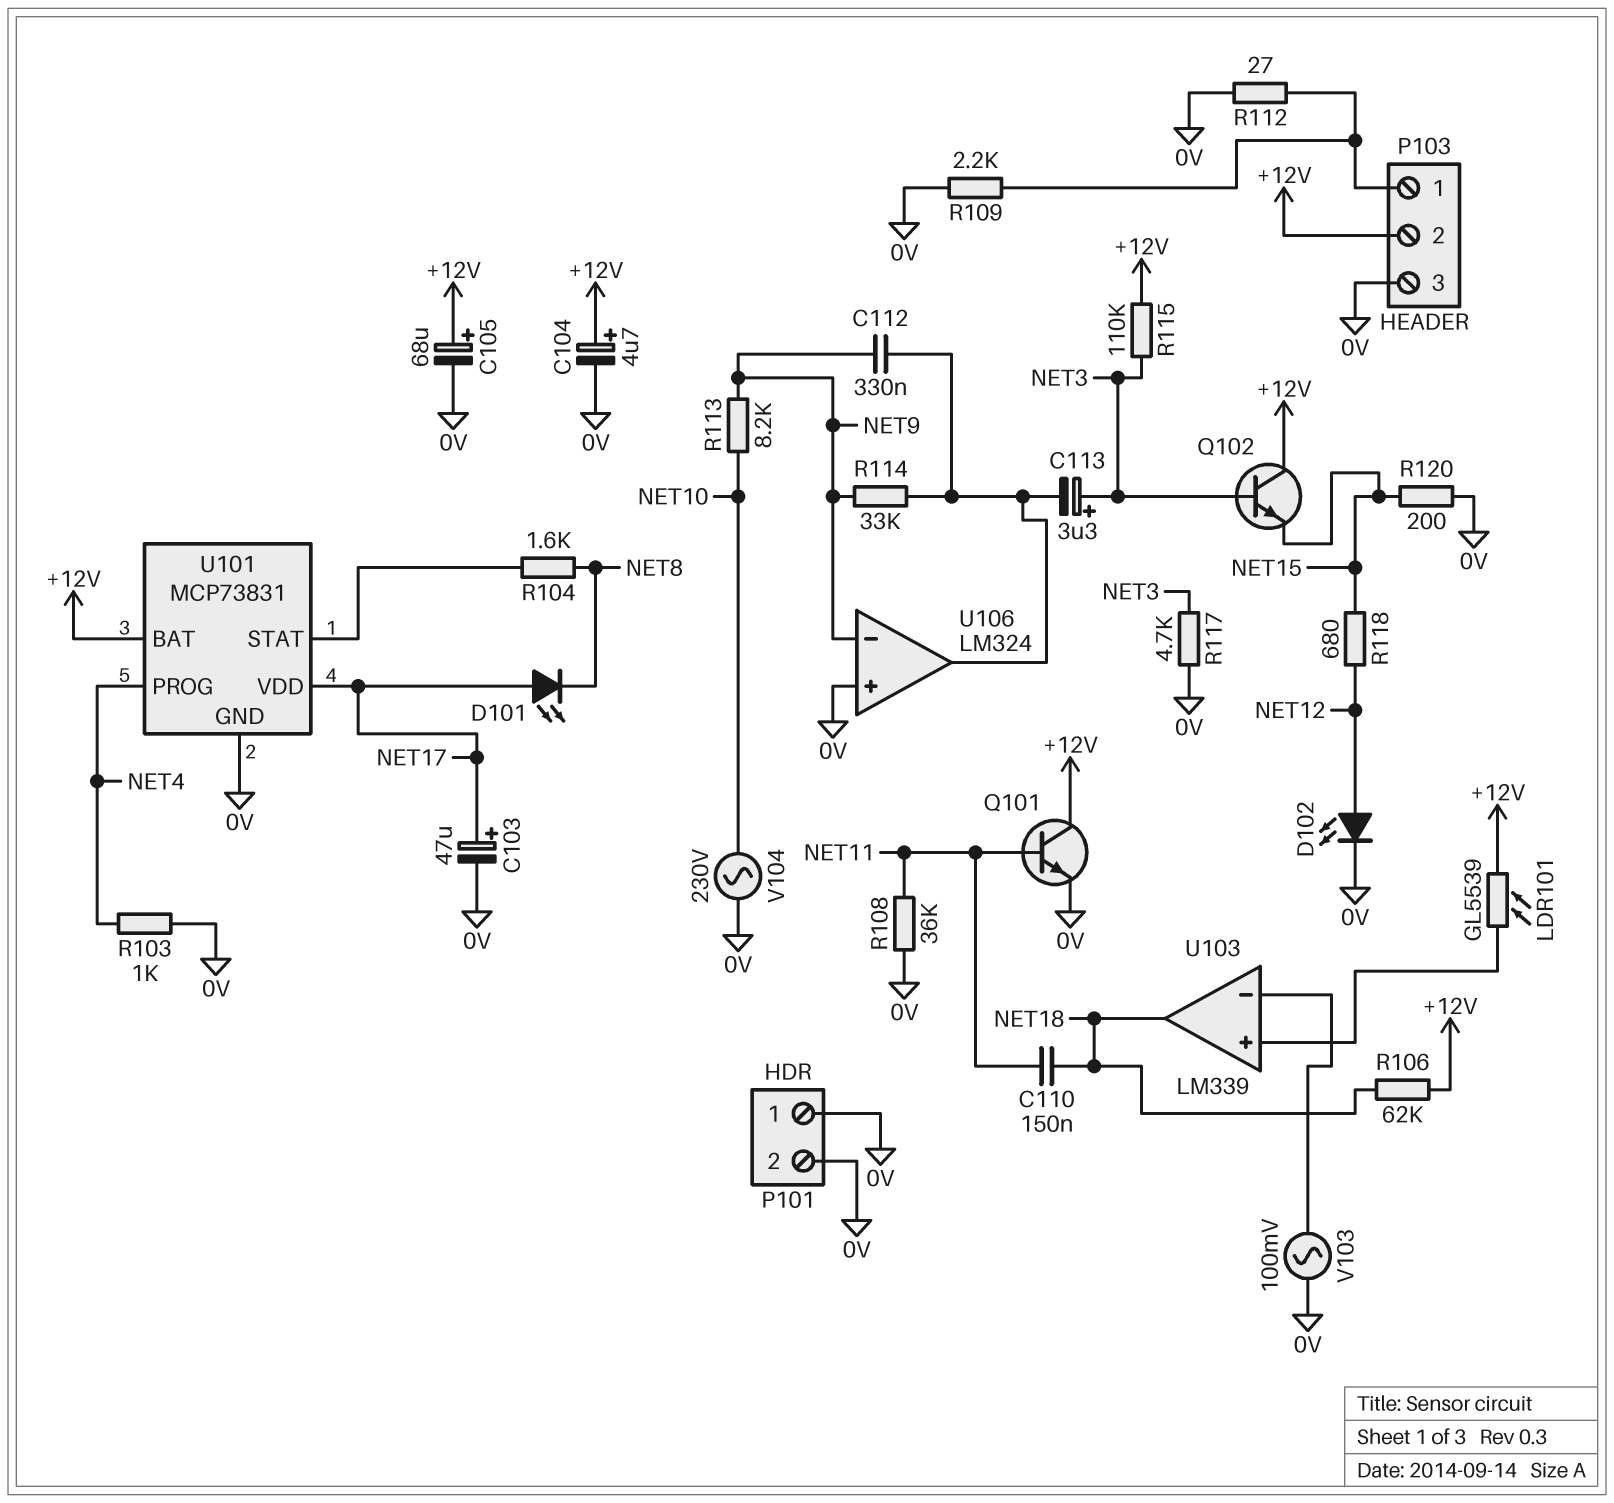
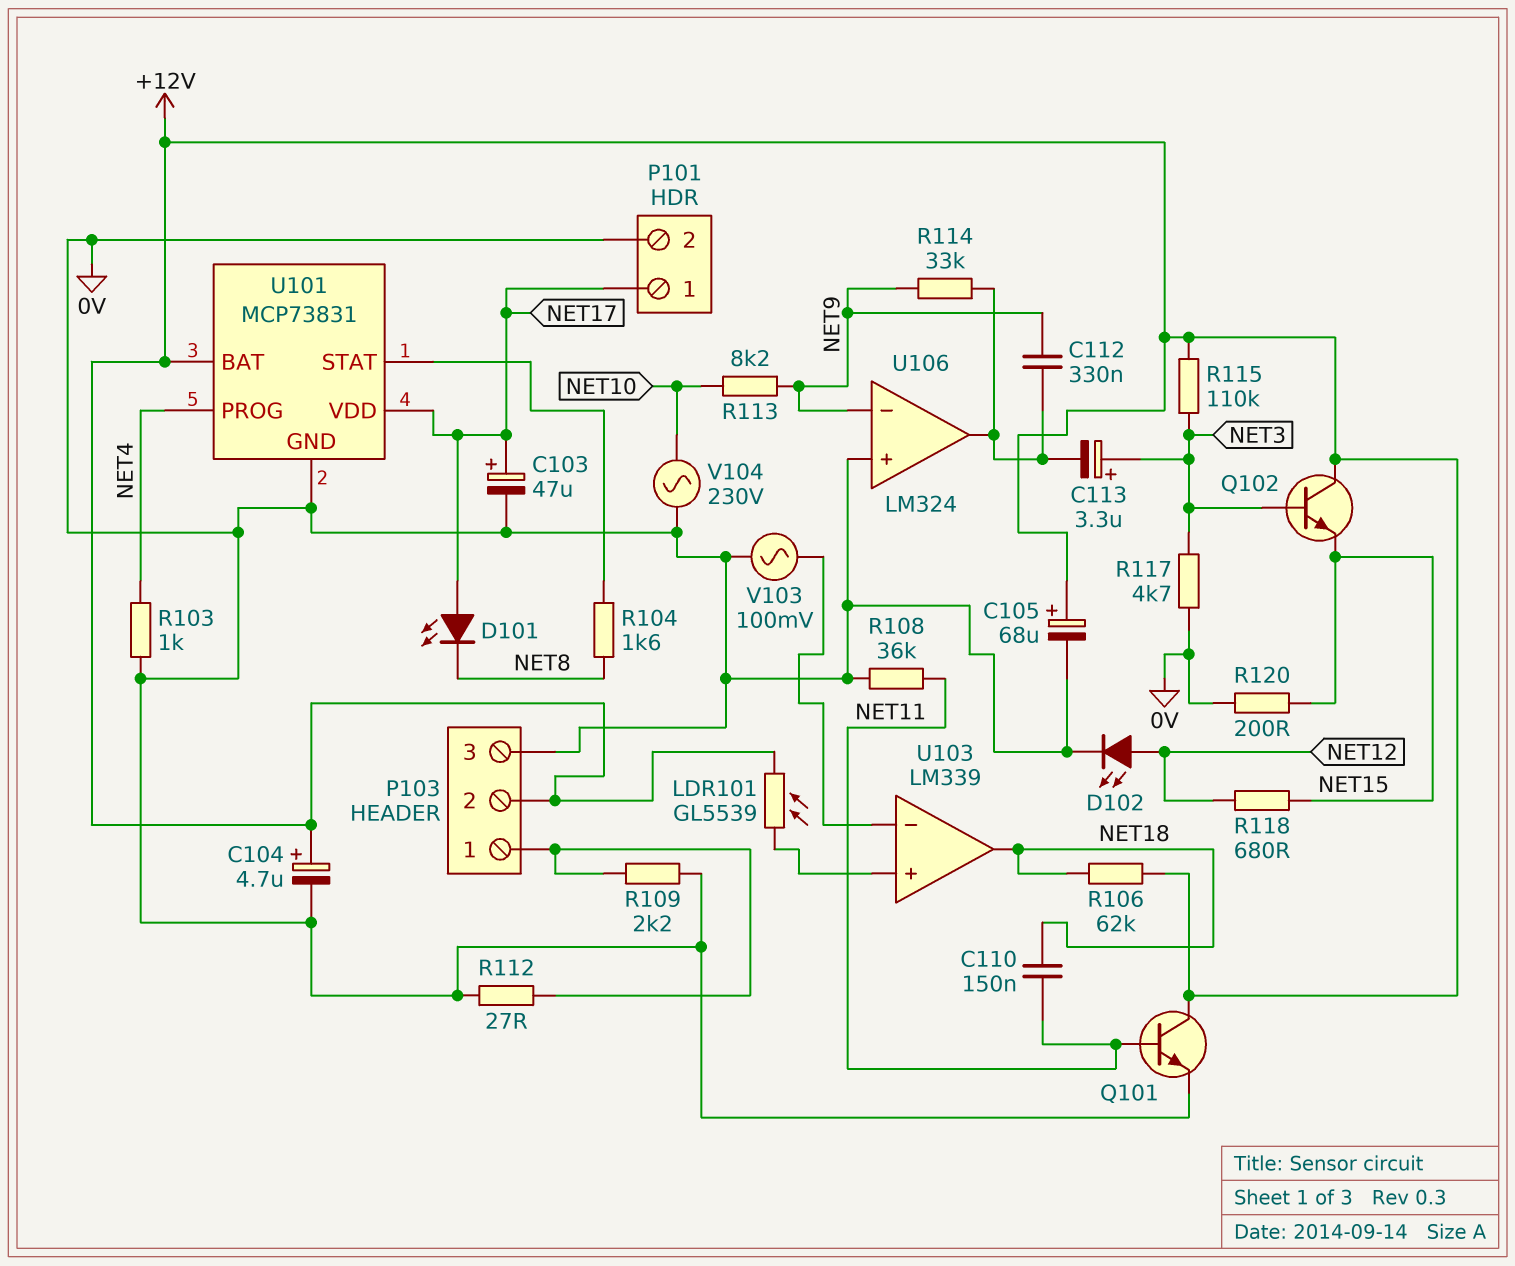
P101 pin 1: 0V -> NET17

